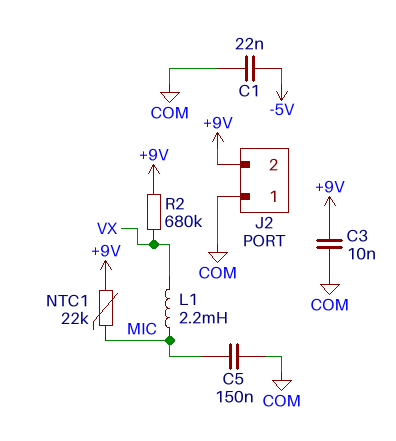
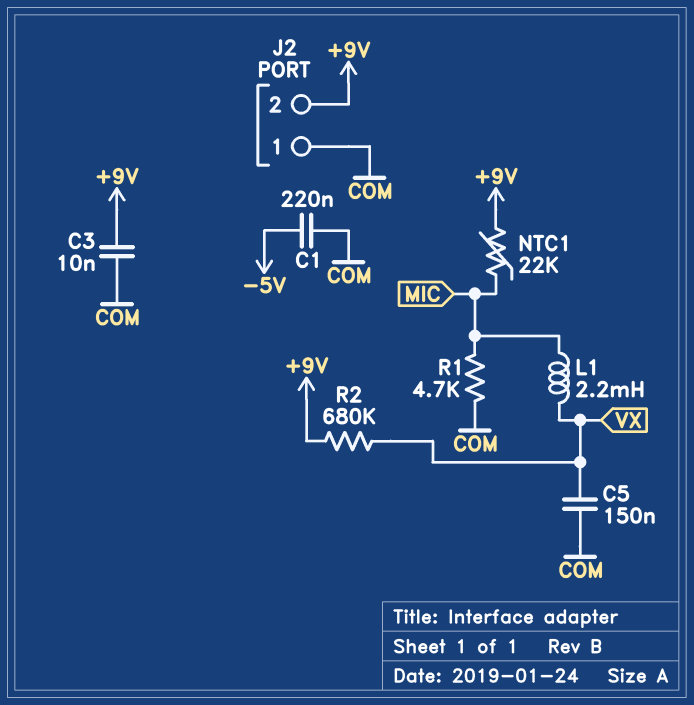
C1: 22nF (-5V, COM) -> 220nF (-5V, COM)
C5: 150nF (COM, MIC) -> 150nF (COM, VX)
R1: none -> 4.7k (COM, MIC)

